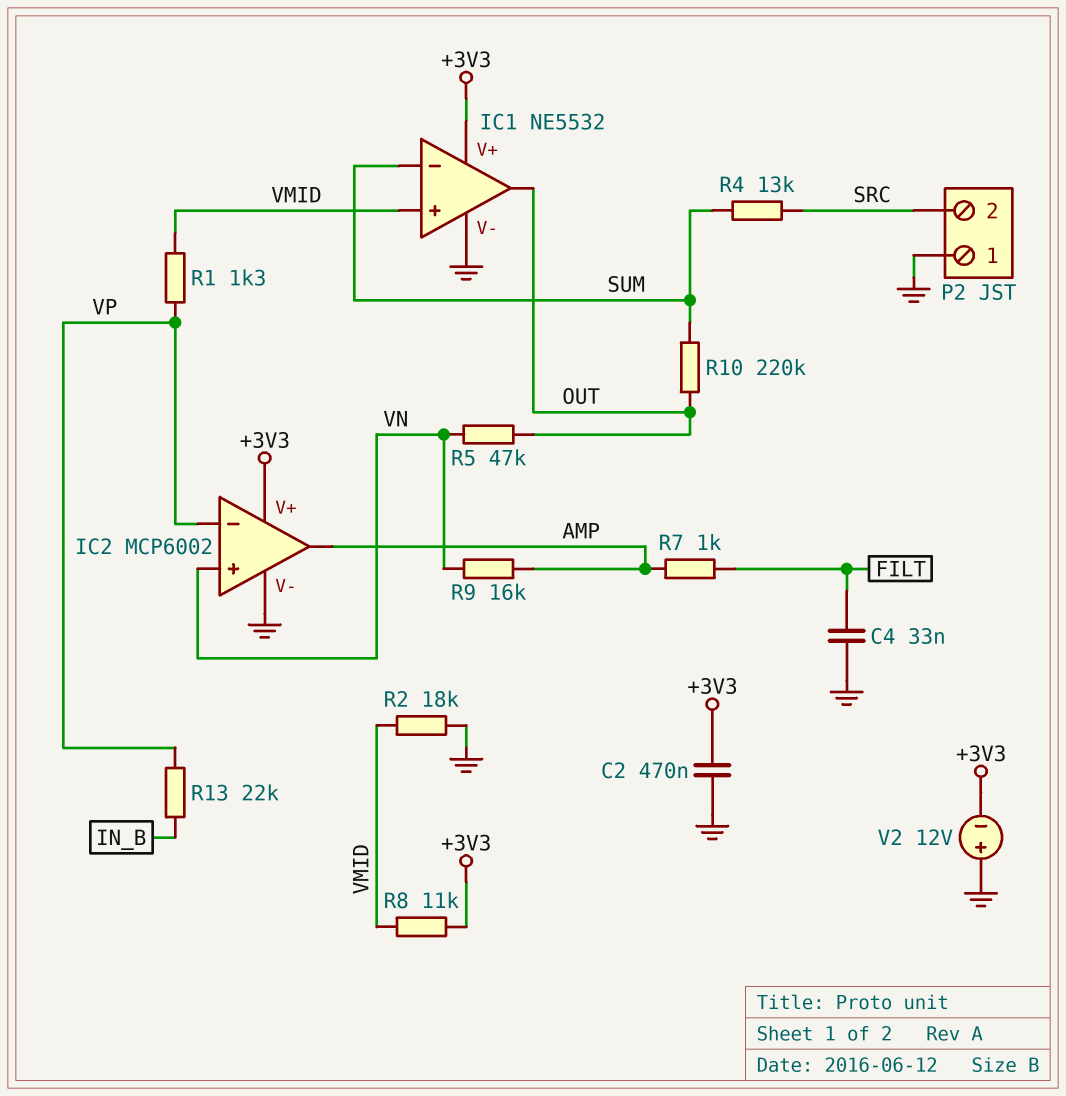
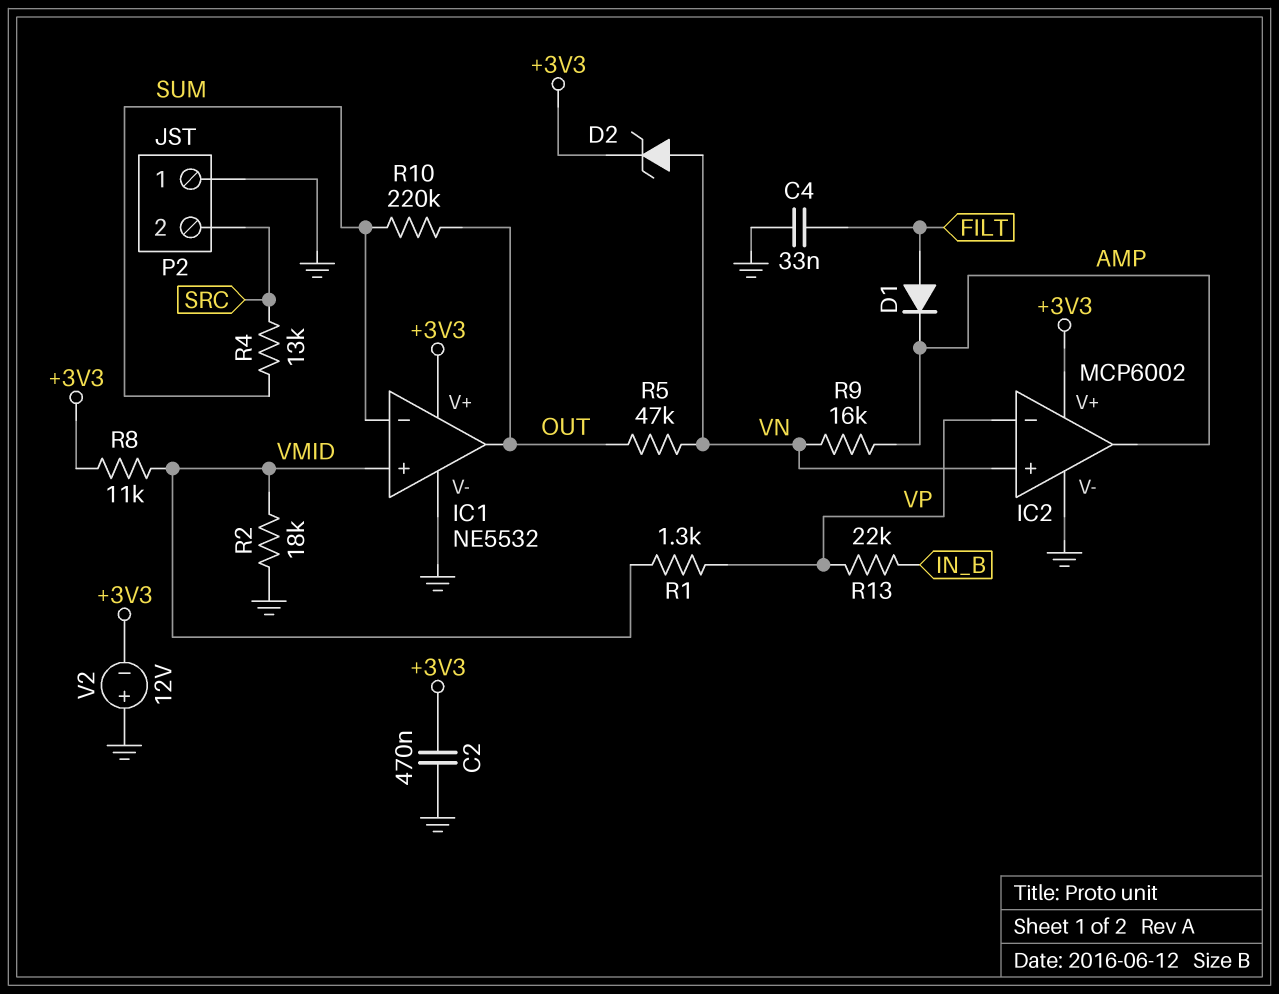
D1: none -> diode (A FILT, K AMP)
D2: none -> zener (A VN, K +3V3)
R7: 1k (AMP, FILT) -> none

